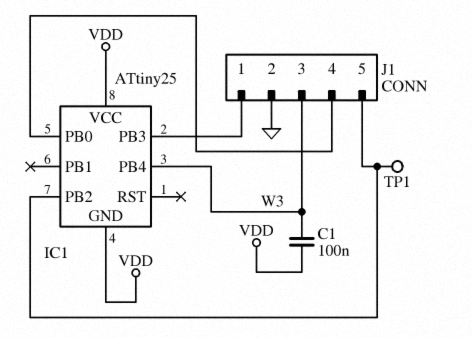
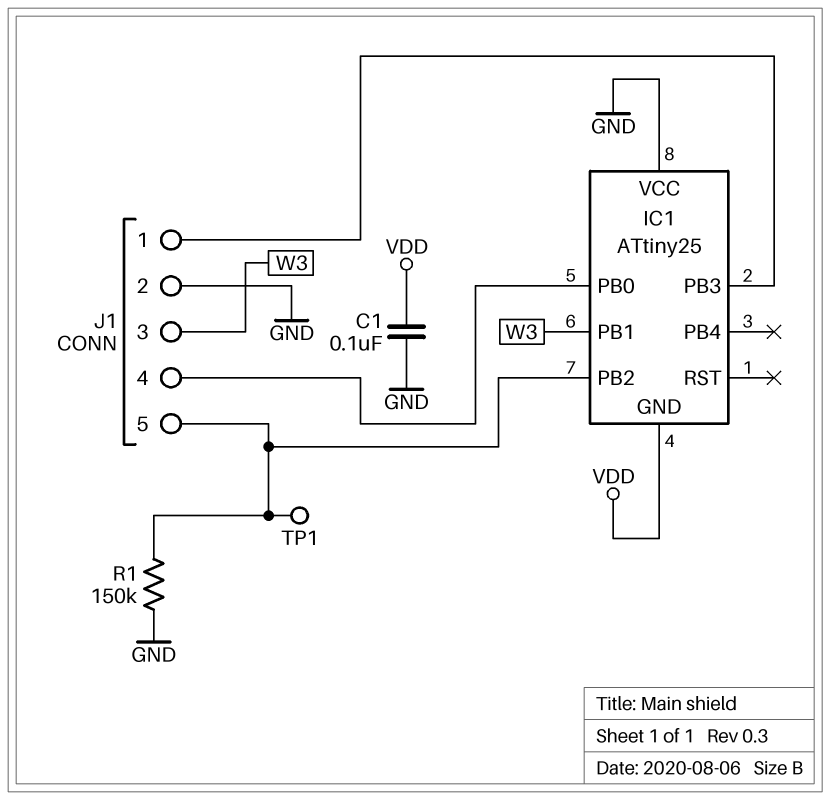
C1: 100nF (VDD, W3) -> 100nF (GND, VDD)
IC1 pin PB1: none -> W3
IC1 pin PB4: W3 -> none
IC1 pin VCC: VDD -> GND
R1: none -> 150k (GND, IC1/PB2)

